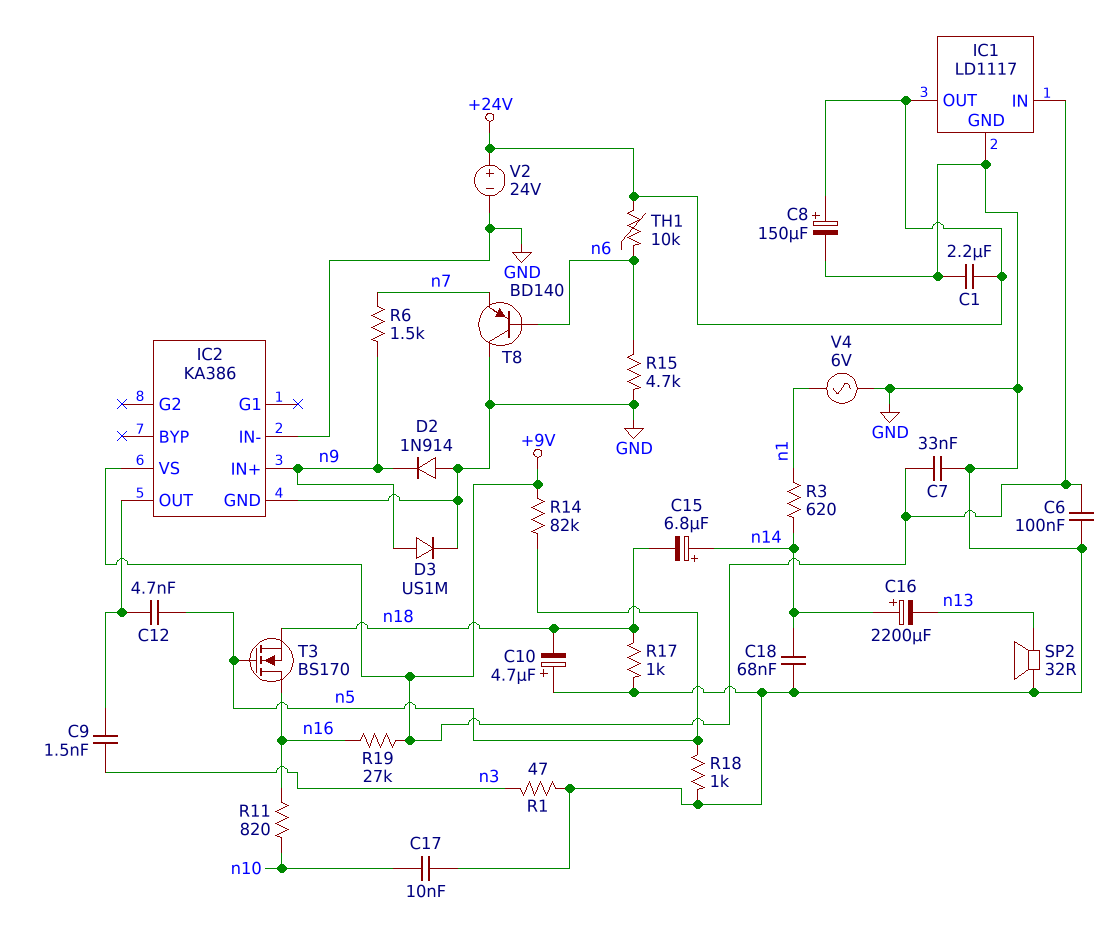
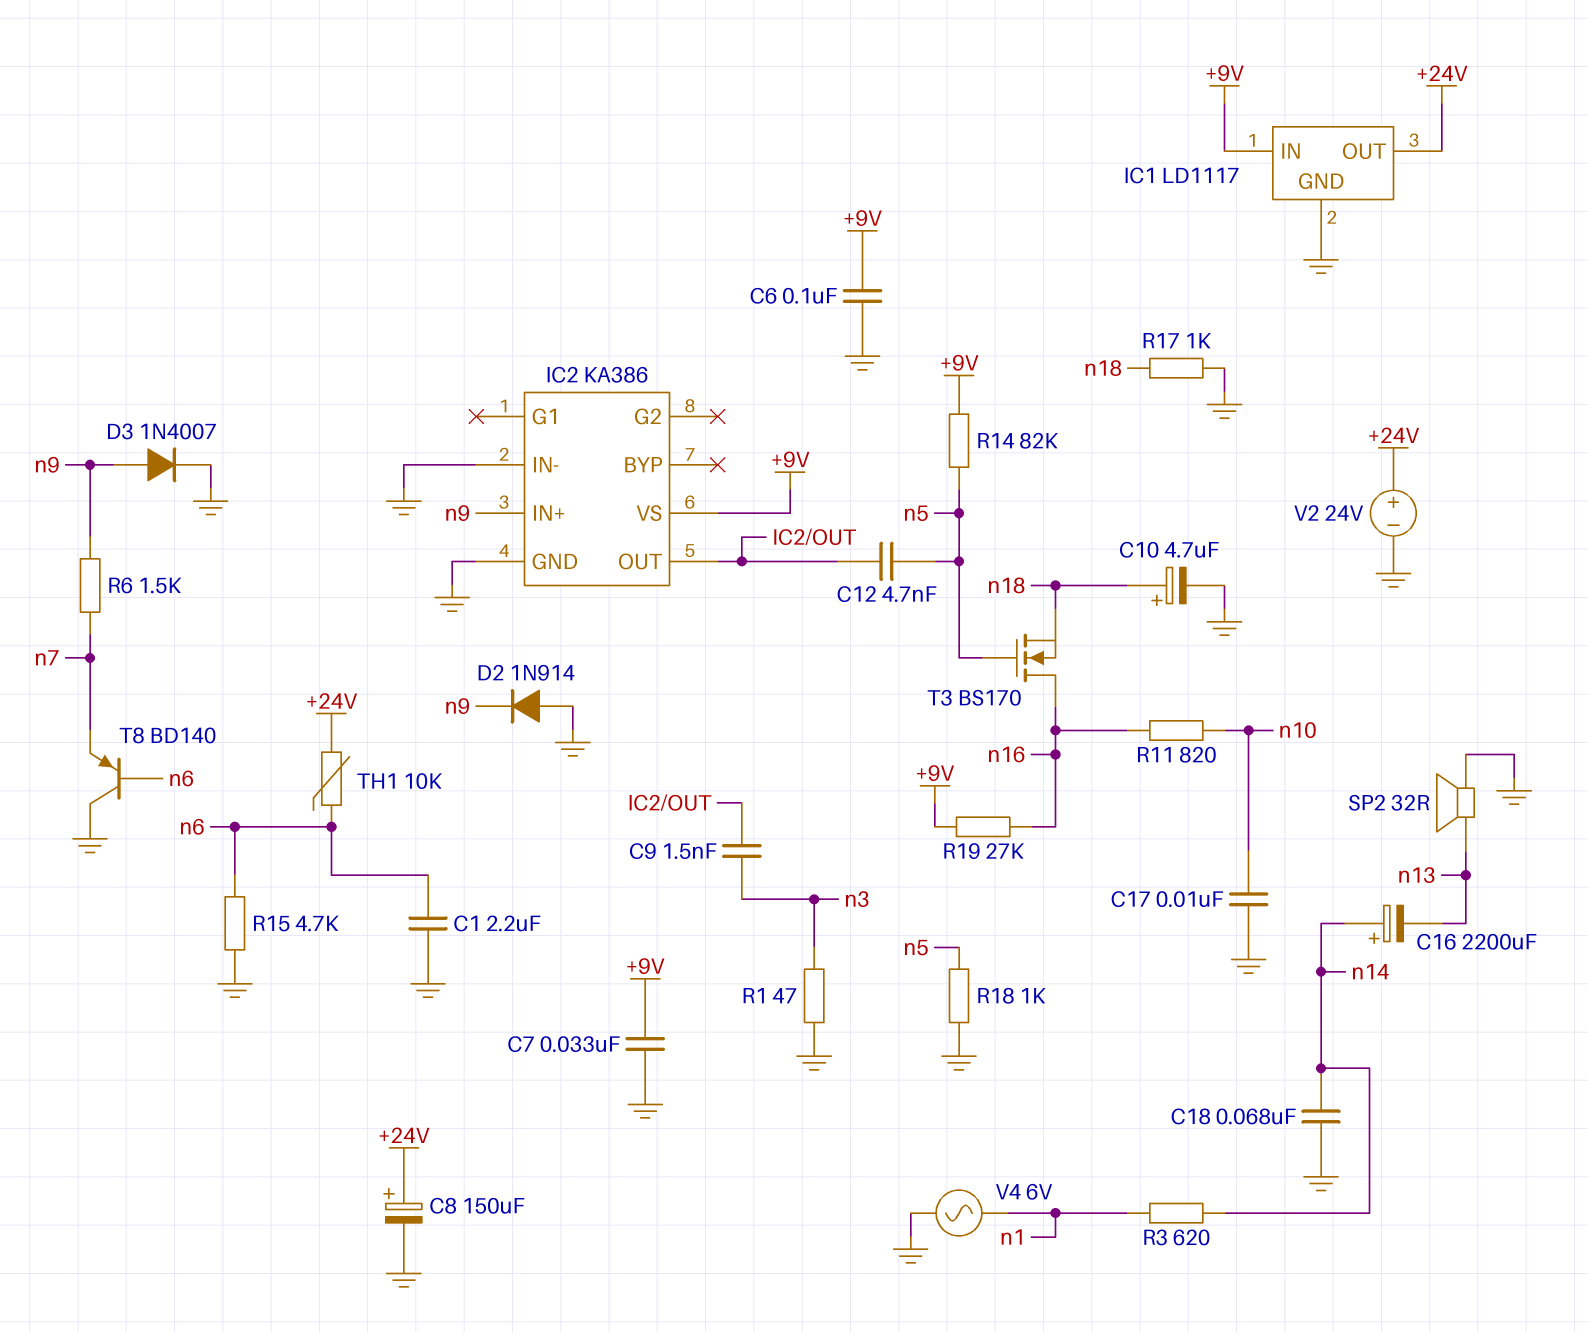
C1: 2.2uF (+24V, GND) -> 2.2uF (GND, n6)
C10: 4.7uF (plus GND, minus n18) -> 4.7uF (plus n18, minus GND)
C15: 6.8uF (plus n14, minus n18) -> none
D3: diode US1M (A n9, K GND) -> diode 1N4007 (A n9, K GND)

